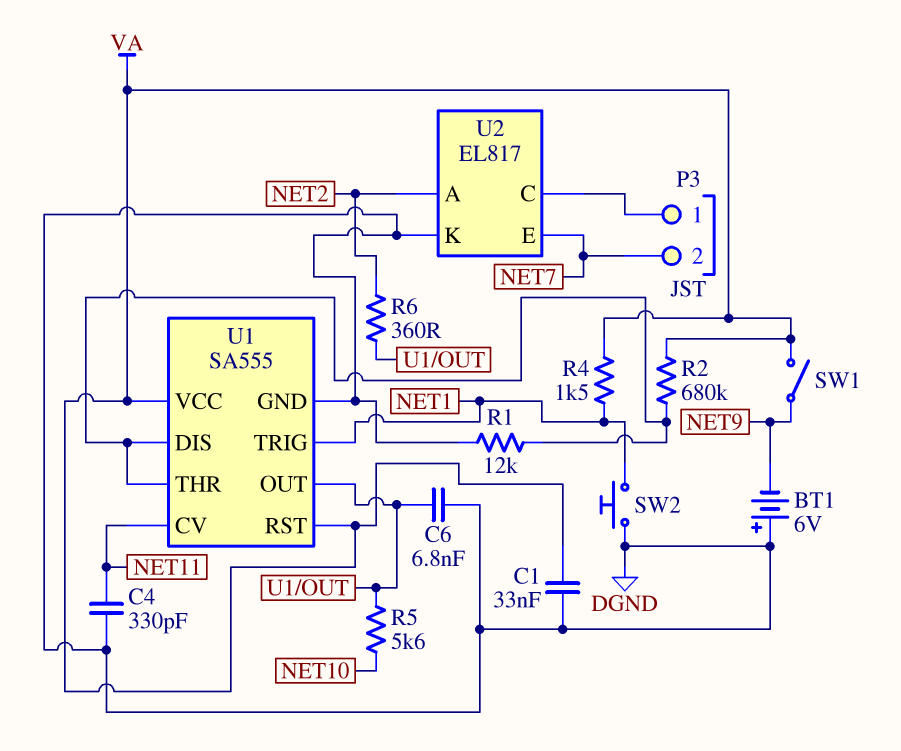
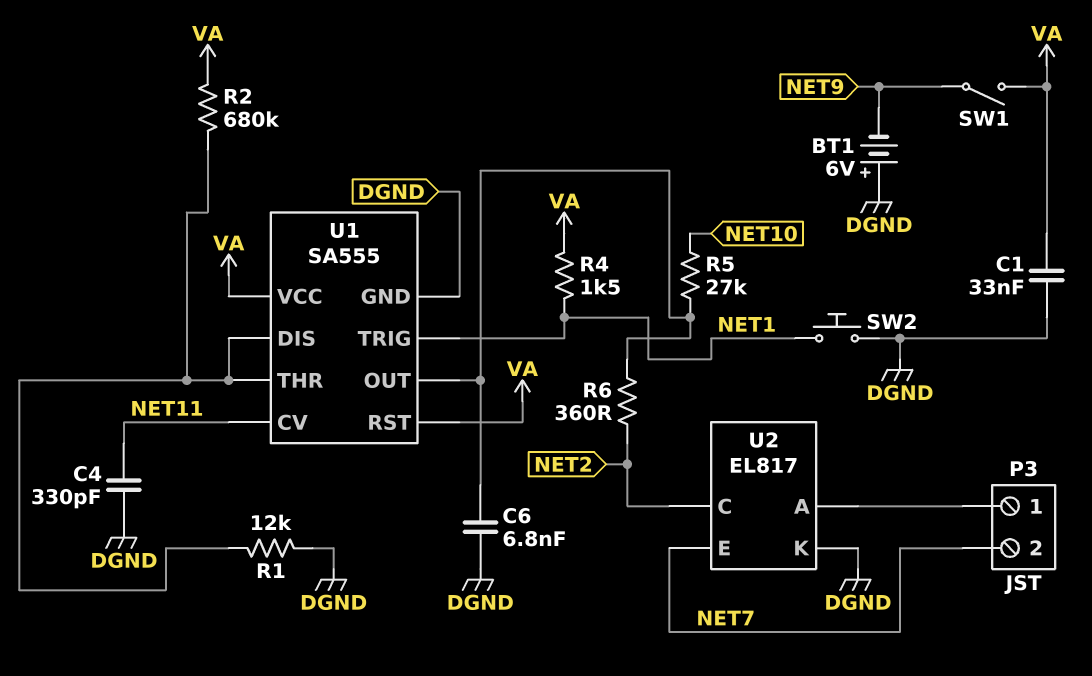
R5: 5.6k (NET10, U1/OUT) -> 27k (NET10, U1/OUT)
U2 pin A: NET2 -> P3/1
U2 pin C: P3/1 -> NET2

